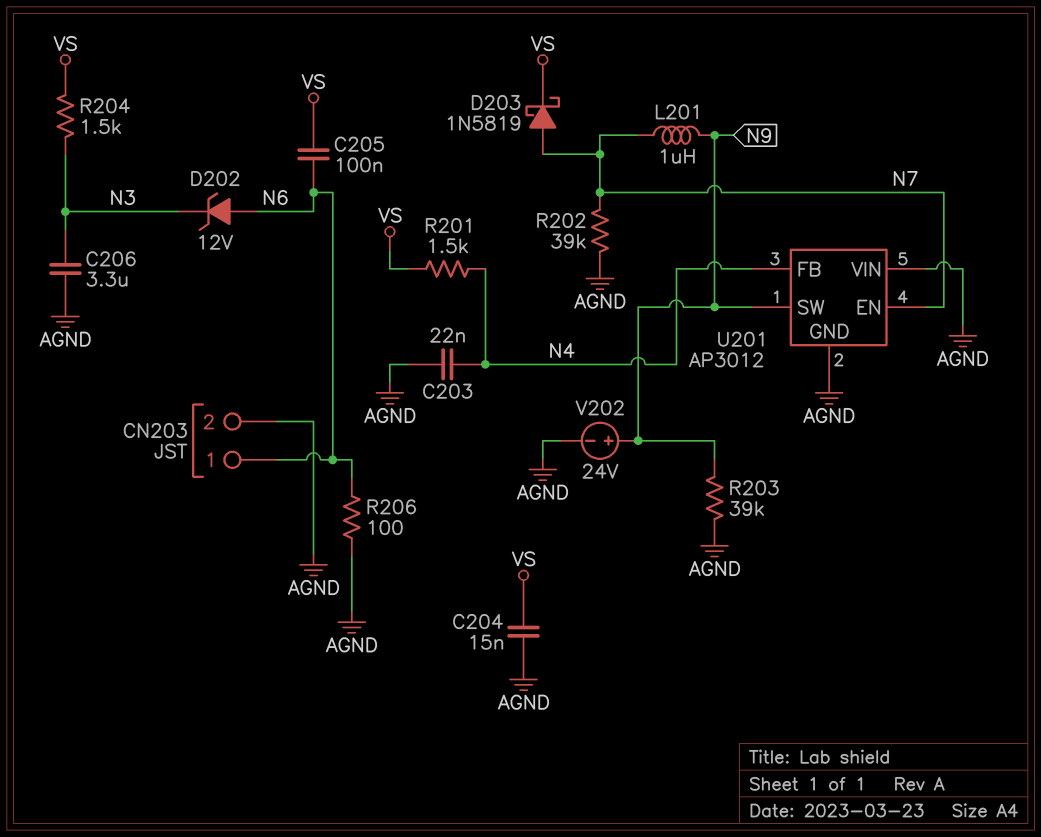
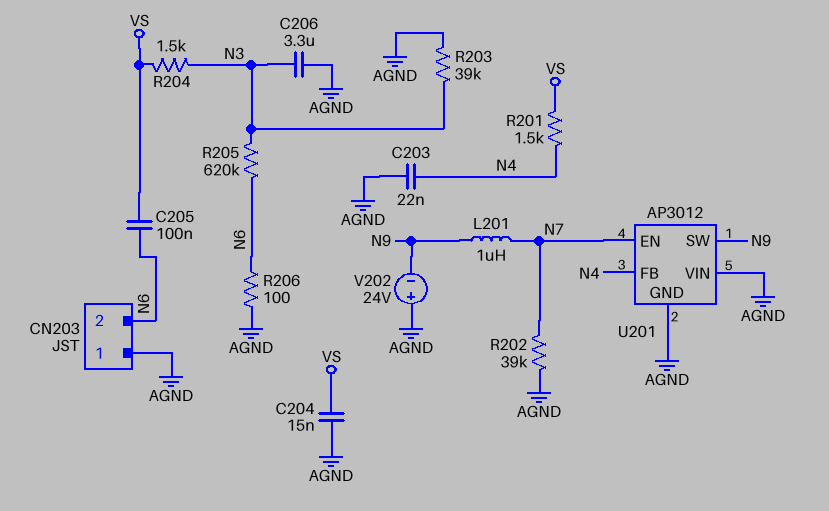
CN203 pin 1: N6 -> AGND
CN203 pin 2: AGND -> N6
D202: zener 12V (A N6, K N3) -> none
D203: schottky 1N5819 (A N7, K VS) -> none
R203: 39k (AGND, N9) -> 39k (AGND, N3)
R205: none -> 620k (N3, N6)
V202: 24V (plus N9, minus AGND) -> 24V (plus AGND, minus N9)

